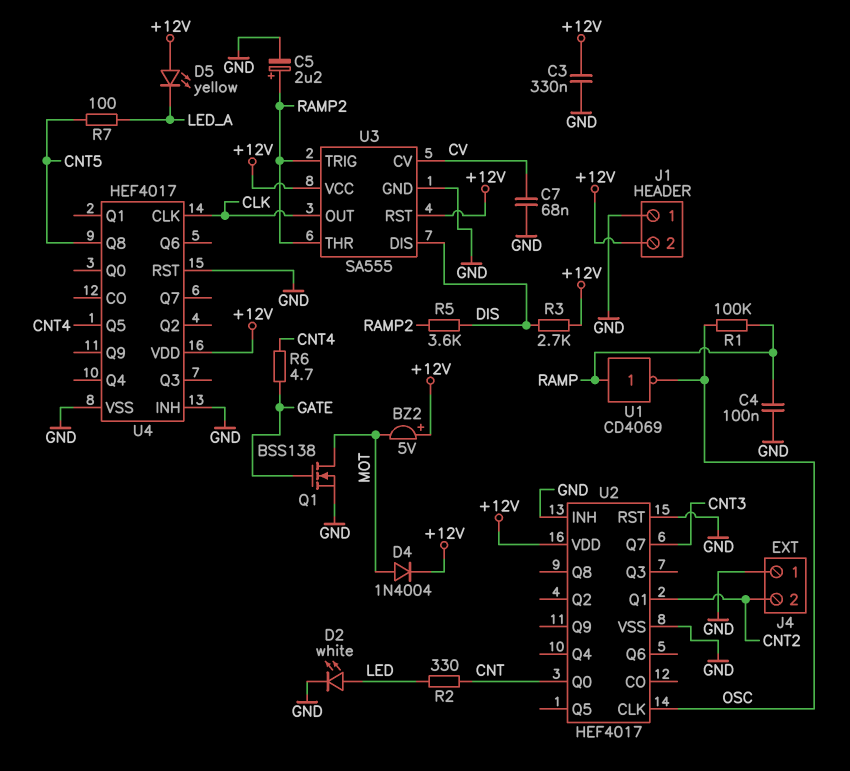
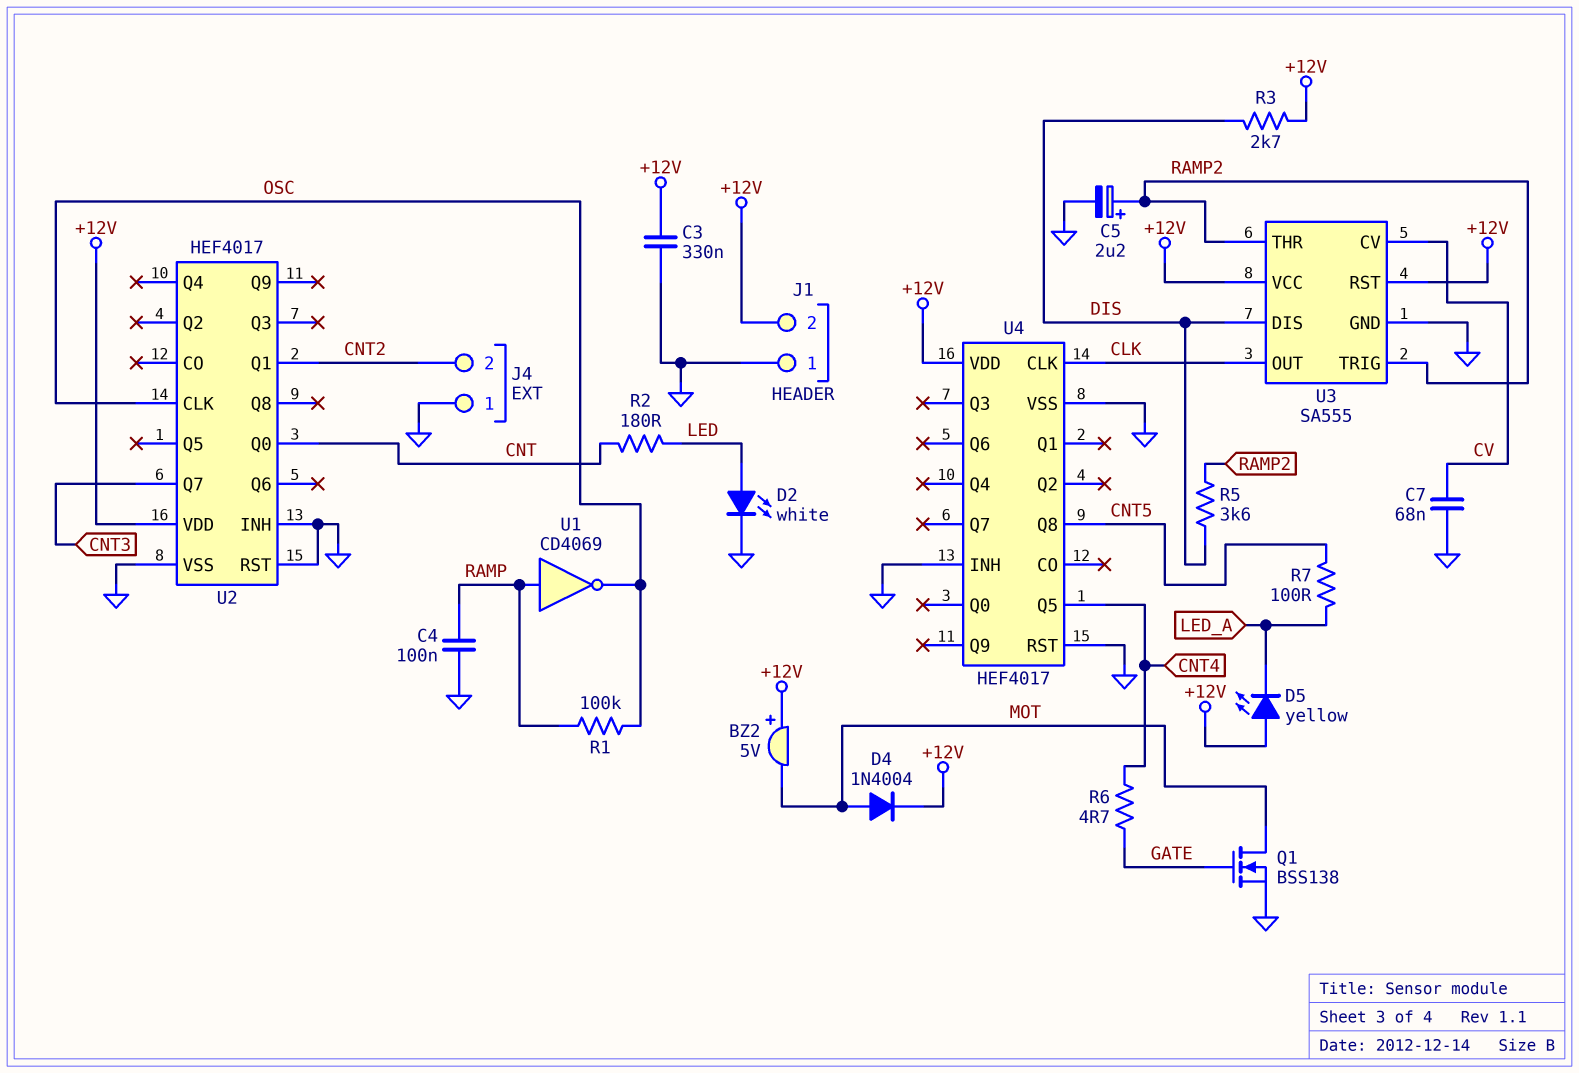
R2: 330 (CNT, LED) -> 180 (CNT, LED)

